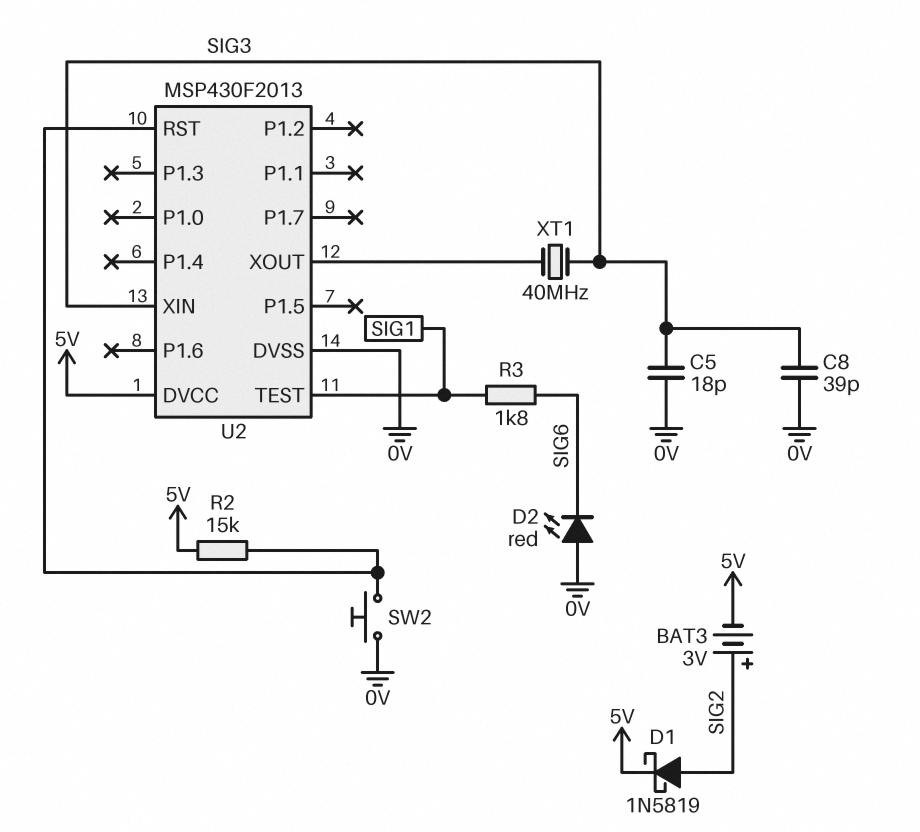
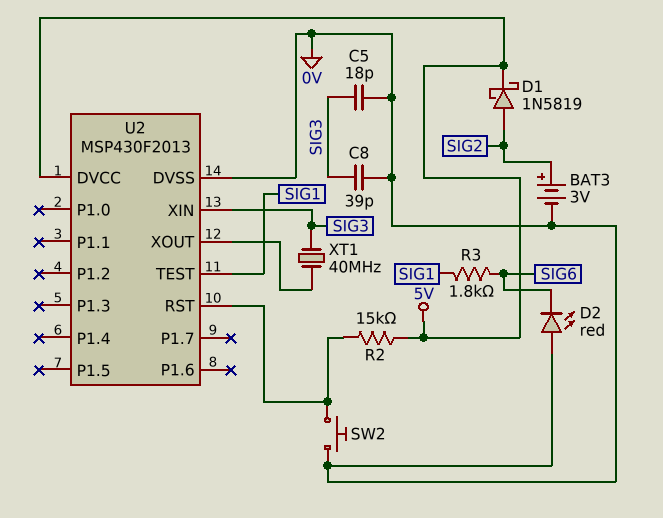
BAT3: 3V (plus SIG2, minus 5V) -> 3V (plus SIG2, minus 0V)

